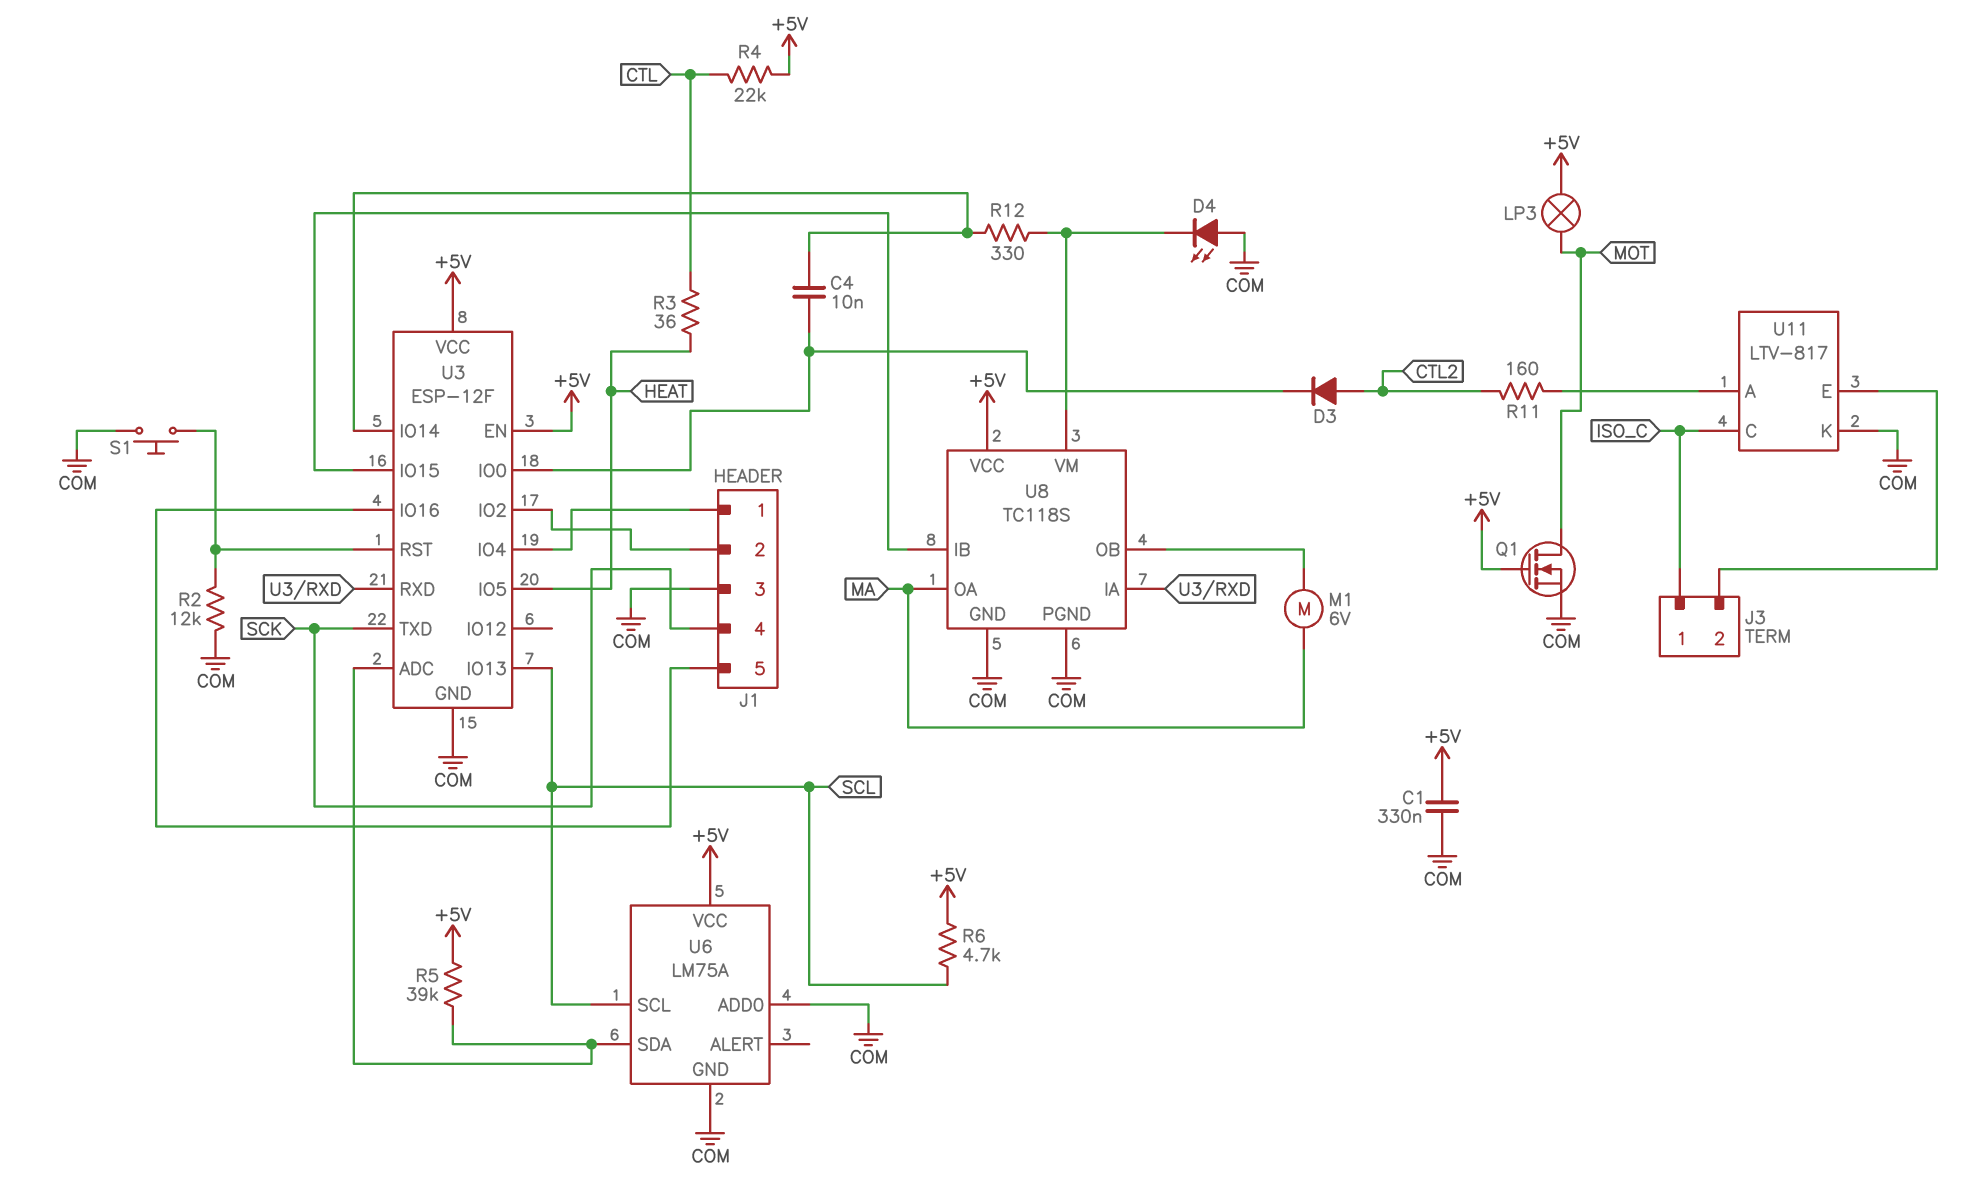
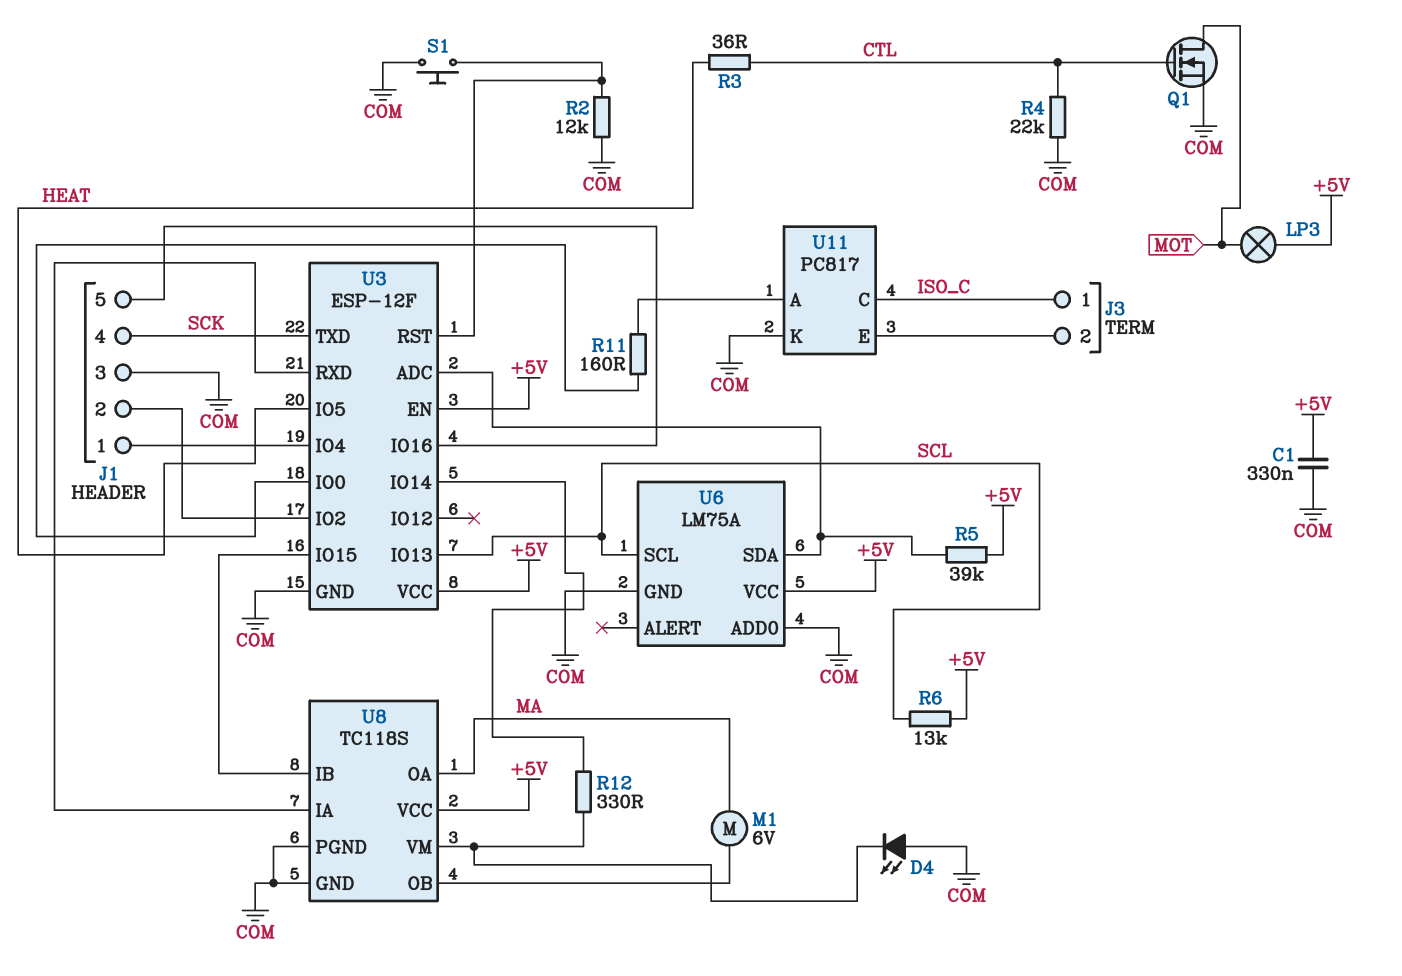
C4: 10nF (U3/IO0, U3/IO14) -> none
D3: diode (A CTL2, K U3/IO0) -> none
Q1: NMOS (G +5V, D MOT, S COM) -> NMOS (G CTL, D MOT, S COM)
R4: 22k (+5V, CTL) -> 22k (COM, CTL)
R6: 4.7k (+5V, SCL) -> 13k (+5V, SCL)
R11: 160 (CTL2, U11/A) -> 160 (U3/IO0, U11/A)
U11: LTV-817 -> PC817

